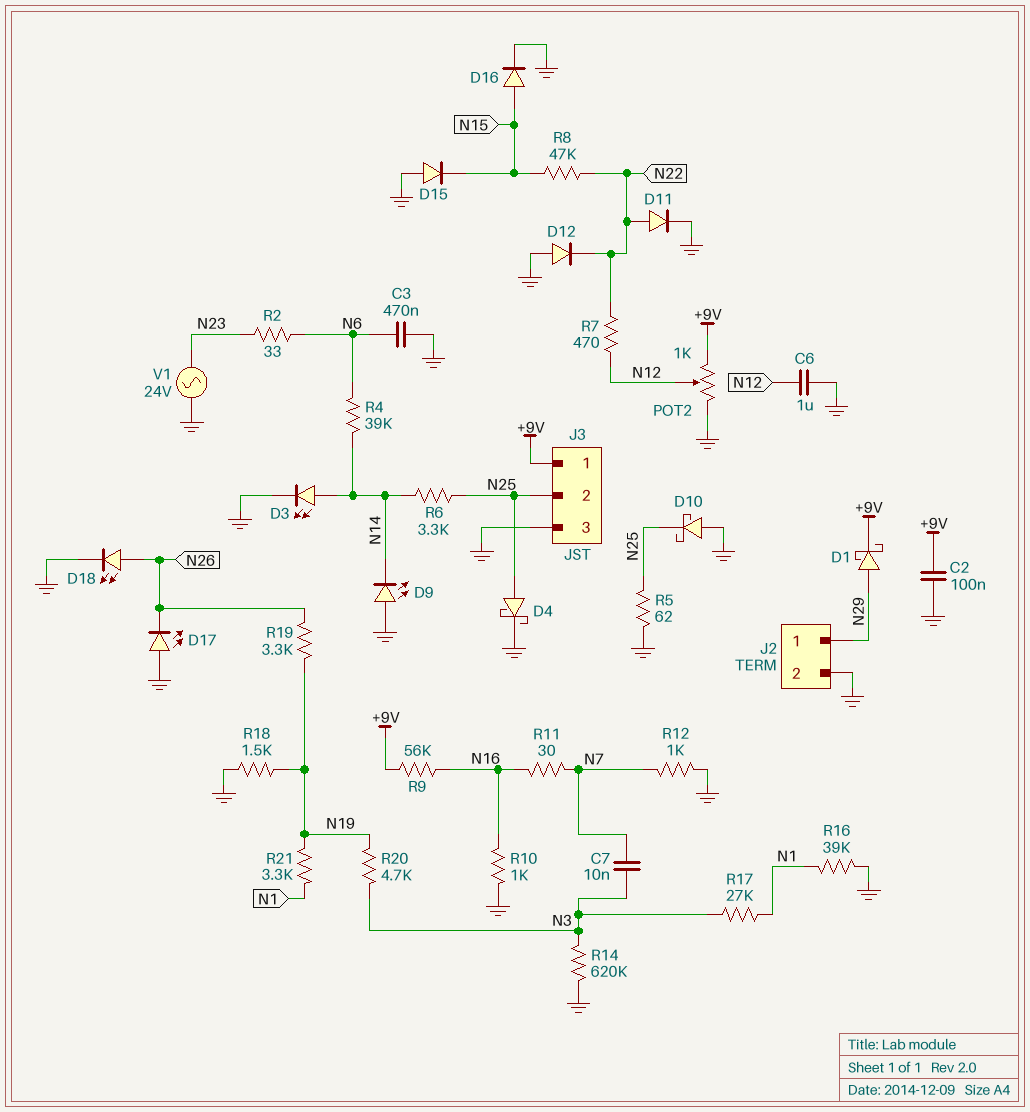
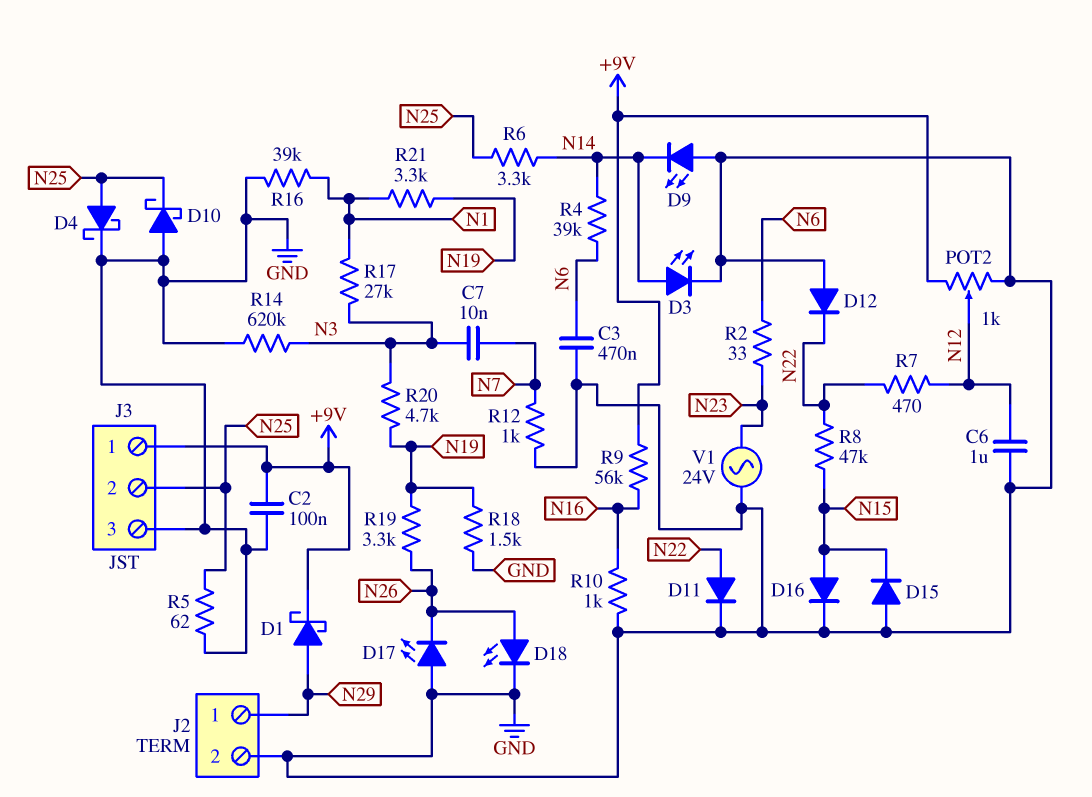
R11: 30 (N7, N16) -> none

